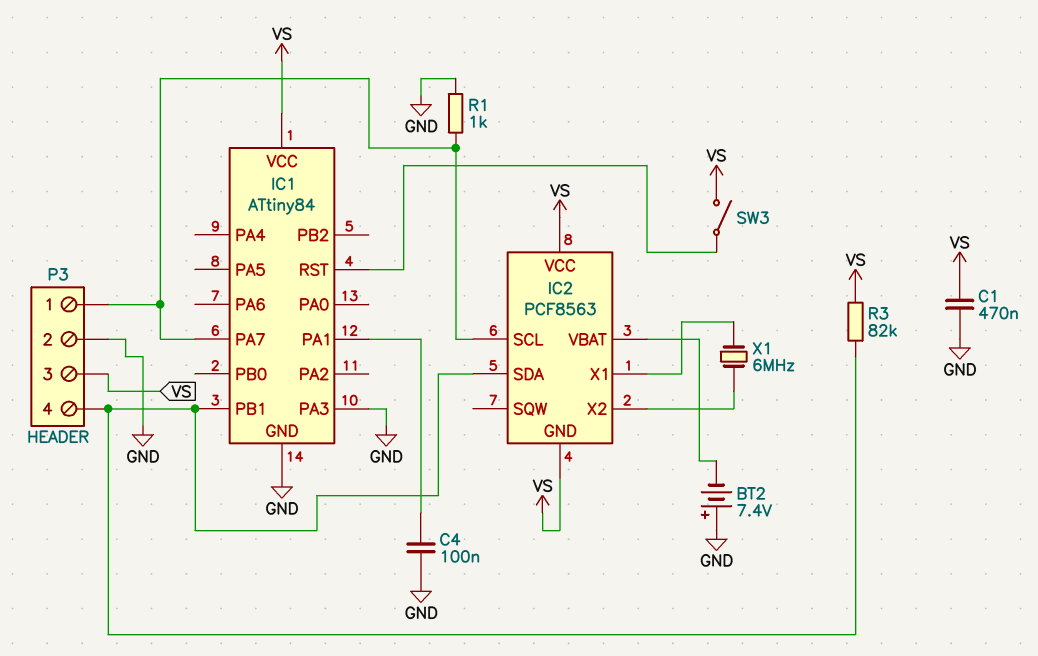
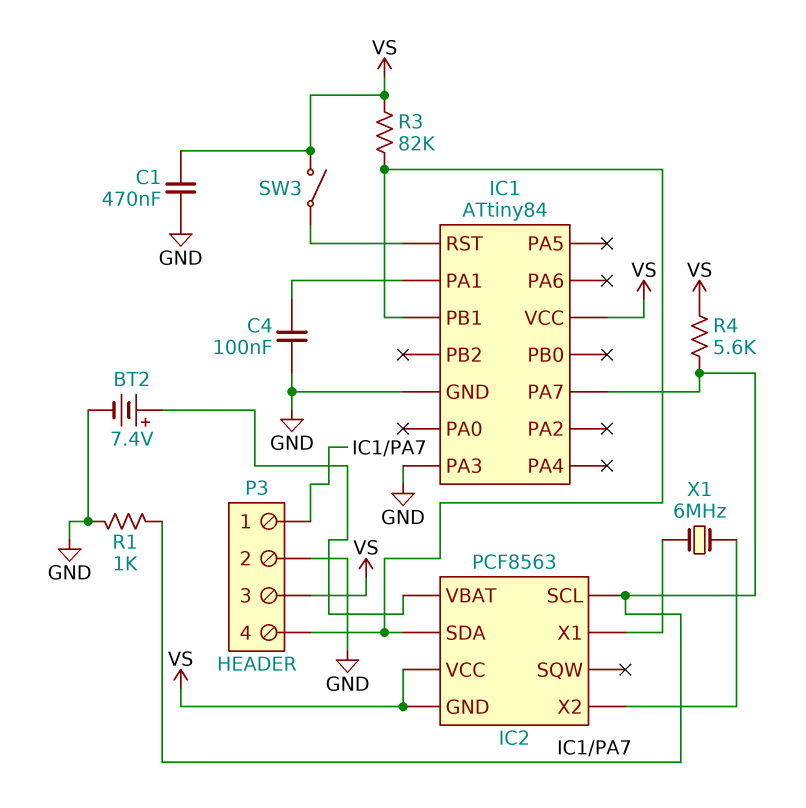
BT2: 7.4V (plus GND, minus IC2/VBAT) -> 7.4V (plus IC2/VBAT, minus GND)
R4: none -> 5.6k (IC1/PA7, VS)

